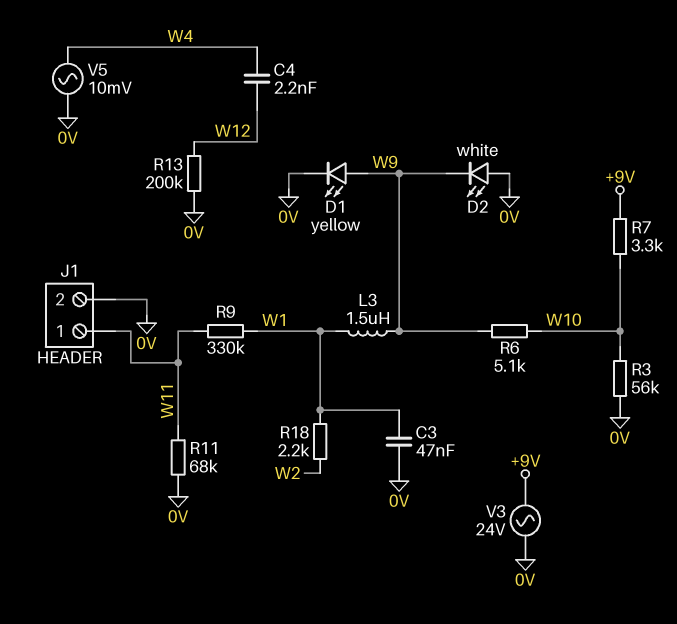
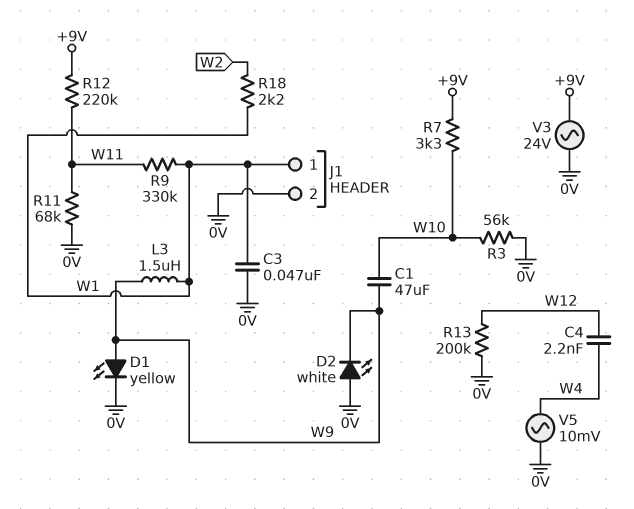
C1: none -> 47uF (W9, W10)
J1 pin 1: W11 -> W1
R6: 5.1k (W9, W10) -> none
R12: none -> 220k (+9V, W11)

